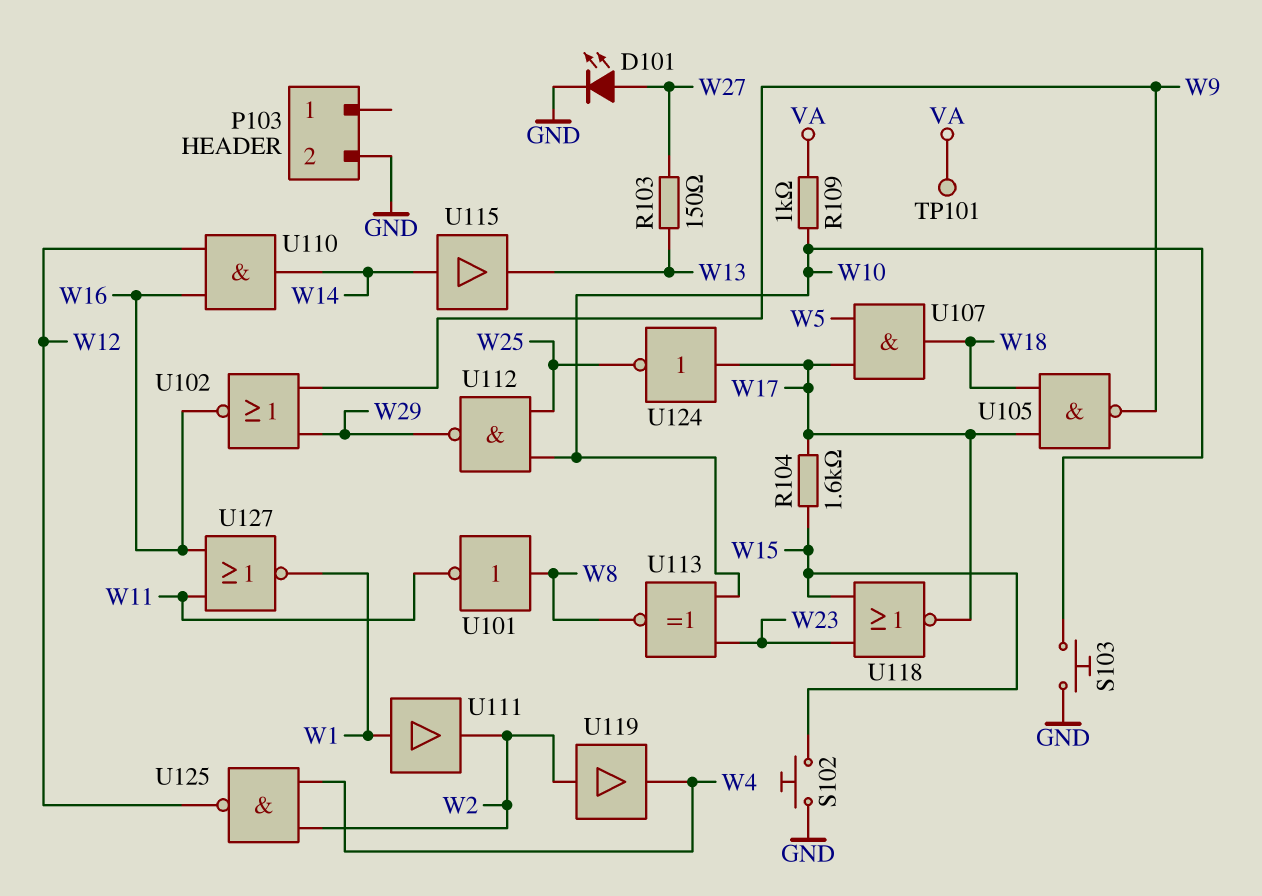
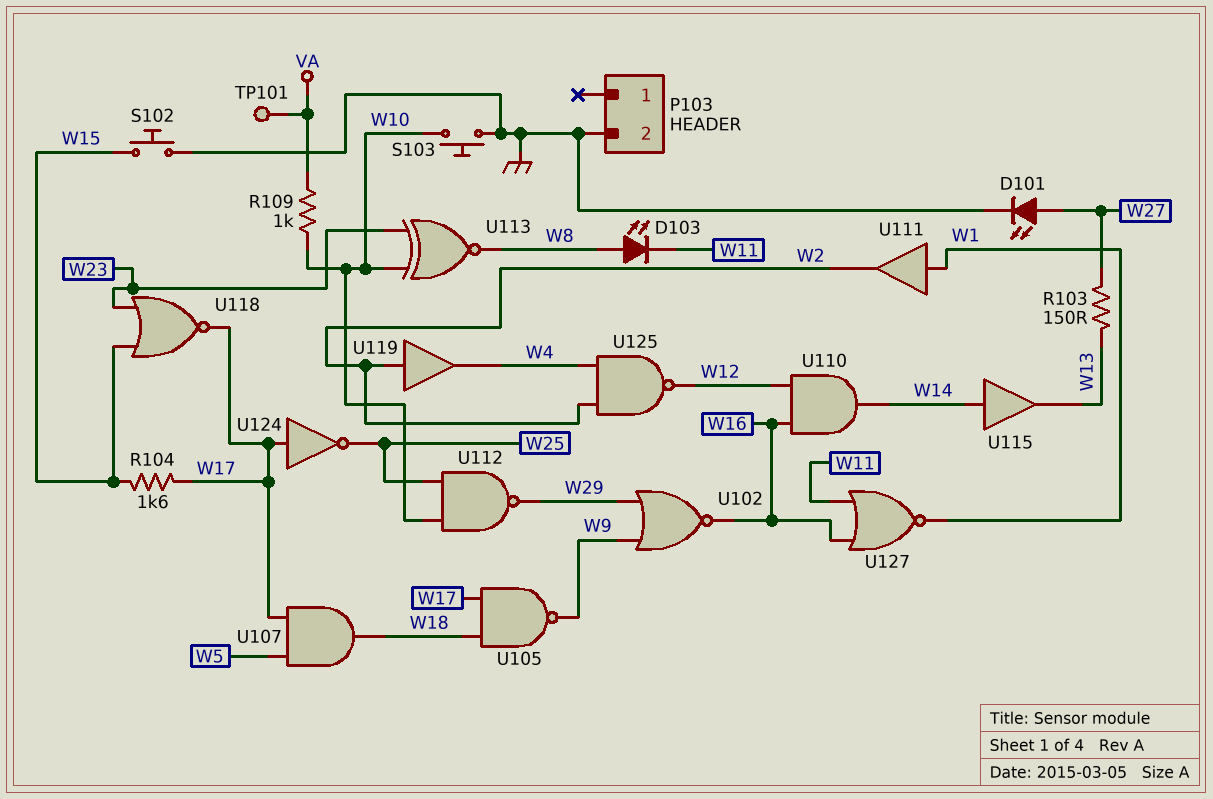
D103: none -> LED (A W8, K W11)
U101: NOT (in W8, out W11) -> none

